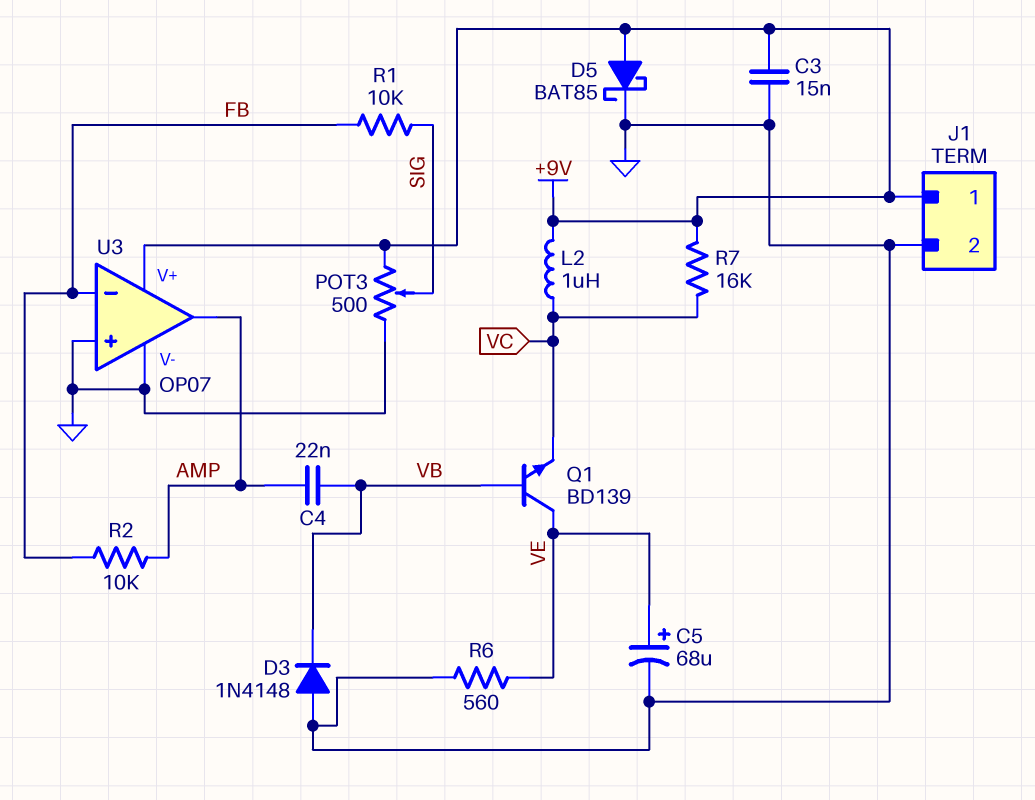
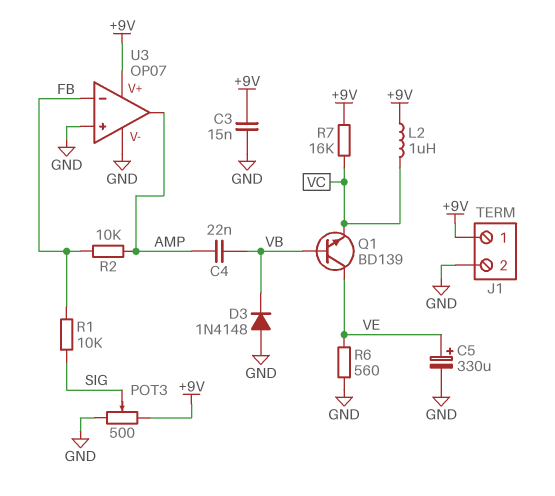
C5: 68uF (plus VE, minus GND) -> 330uF (plus VE, minus GND)
D5: schottky BAT85 (A +9V, K GND) -> none

